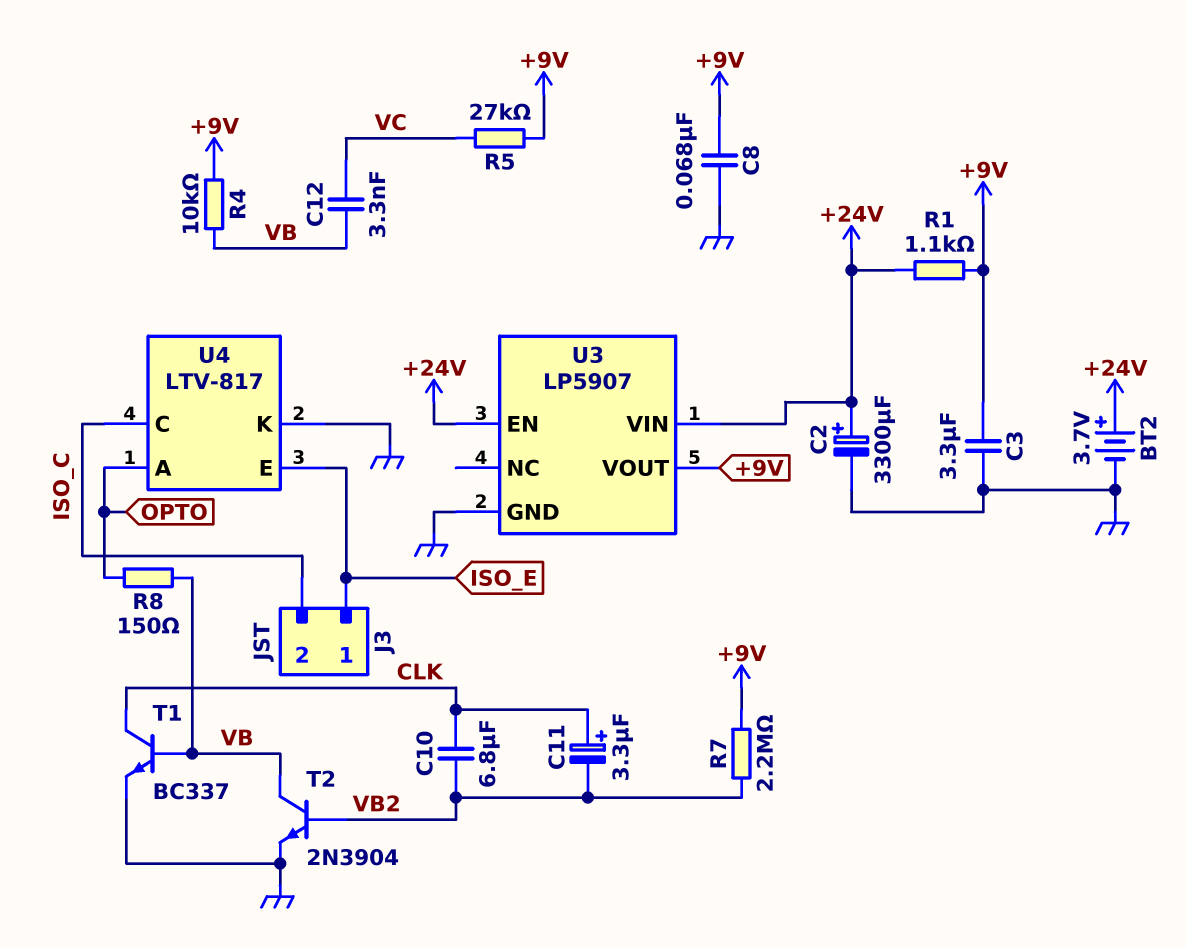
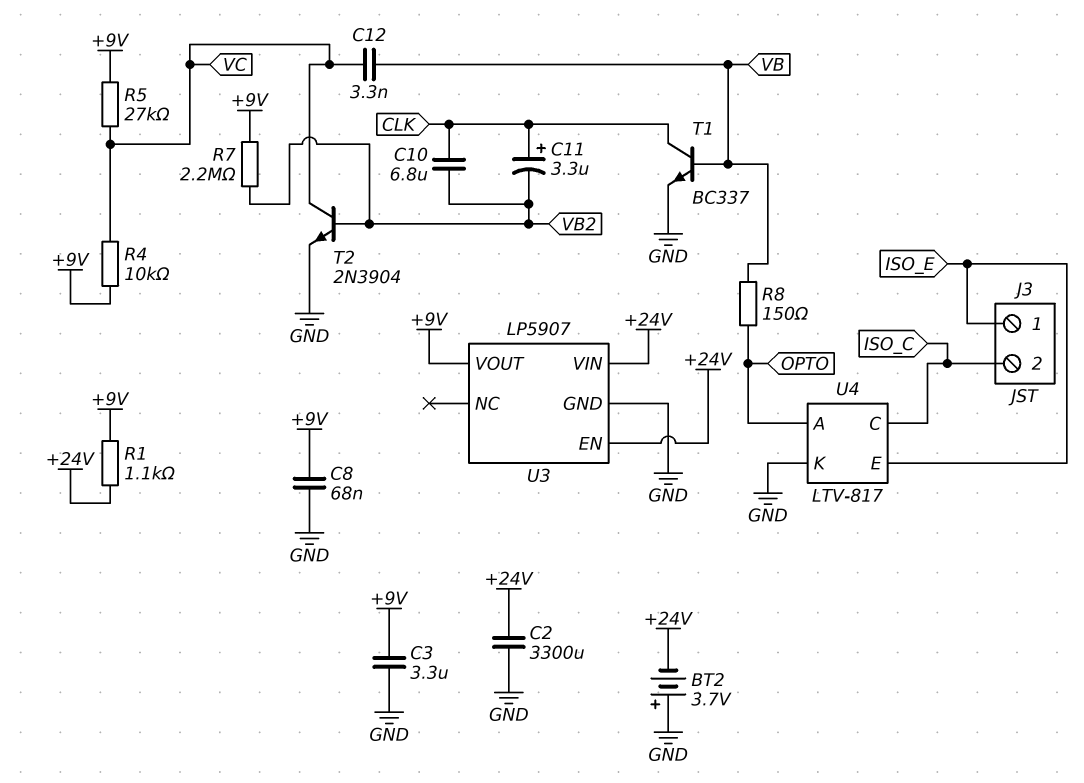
BT2: 3.7V (plus +24V, minus GND) -> 3.7V (plus GND, minus +24V)
C2: 3300uF (plus +24V, minus GND) -> 3300uF (+24V, GND)
R4: 10k (+9V, VB) -> 10k (+9V, VC)
T2: NPN 2N3904 (B VB2, C VB, E GND) -> NPN 2N3904 (B VB2, C VC, E GND)

